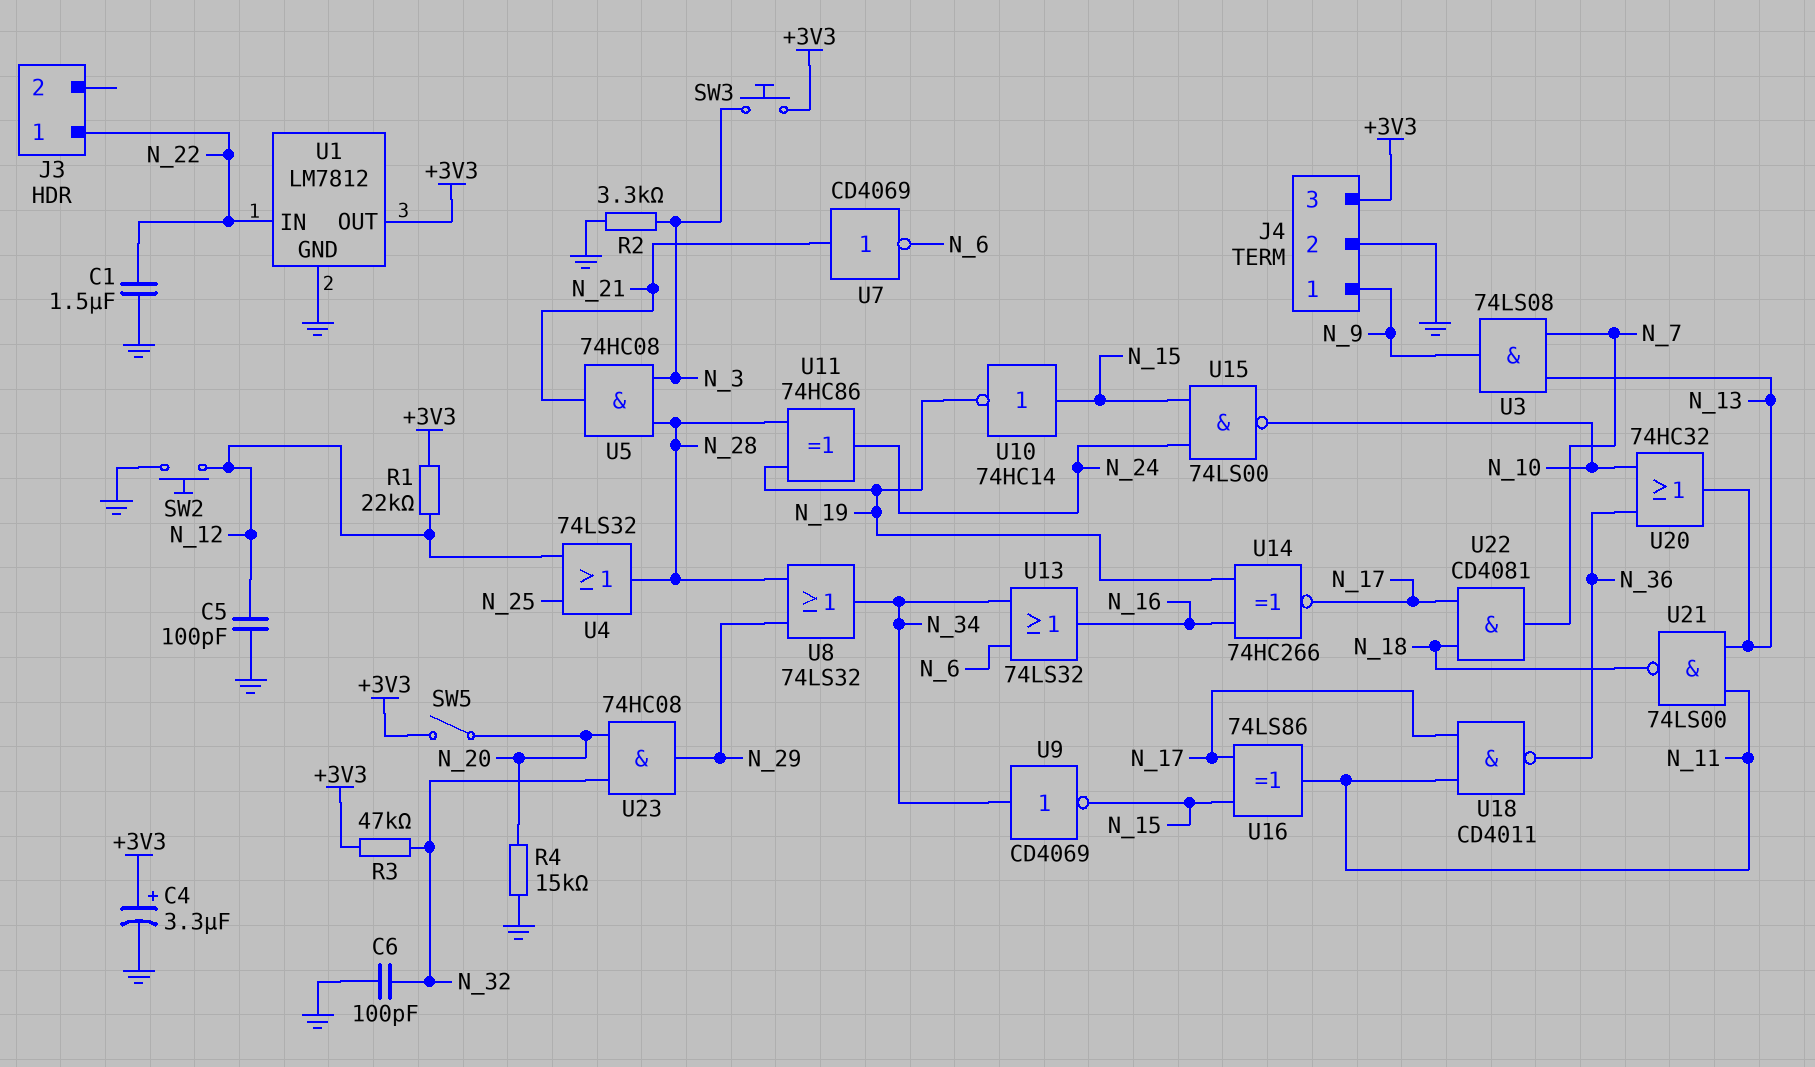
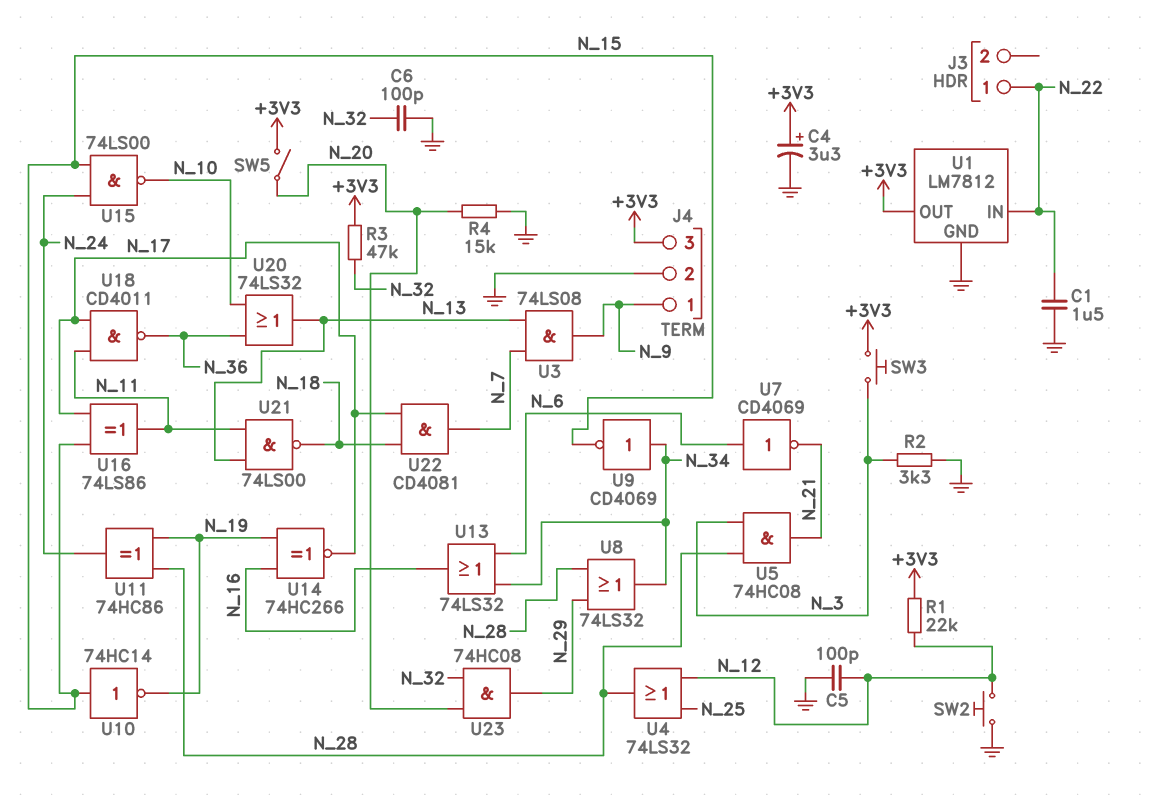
U7: NOT CD4069 (in N_21, out N_6) -> NOT CD4069 (in N_6, out N_21)
U20: OR 74HC32 (in N_10, in N_36, out N_13) -> OR 74LS32 (in N_10, in N_36, out N_13)

